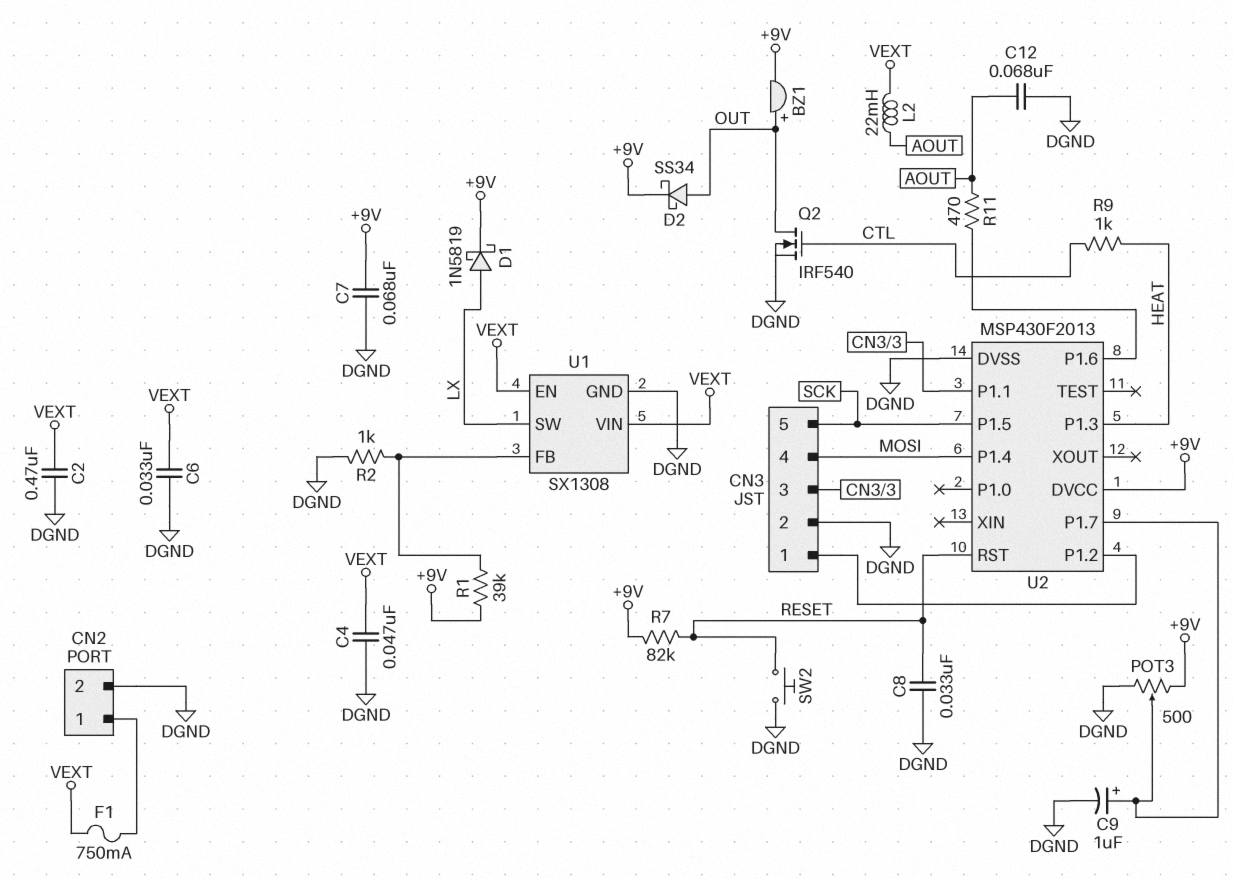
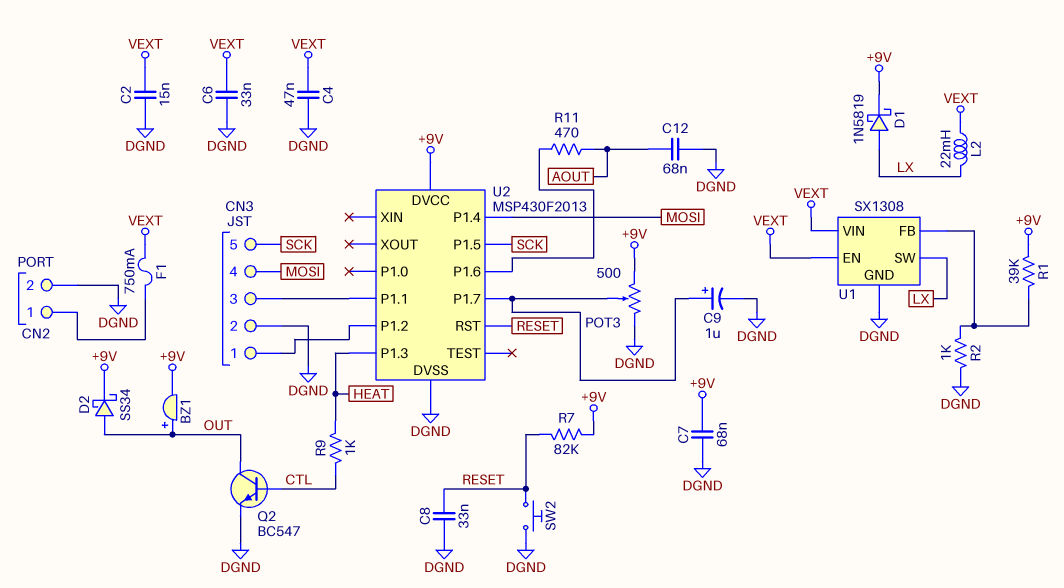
C2: 470nF (DGND, VEXT) -> 15nF (DGND, VEXT)
L2: 22mH (AOUT, VEXT) -> 22mH (LX, VEXT)
Q2: NMOS IRF540 (G CTL, D OUT, S DGND) -> NPN BC547 (B CTL, C OUT, E DGND)

